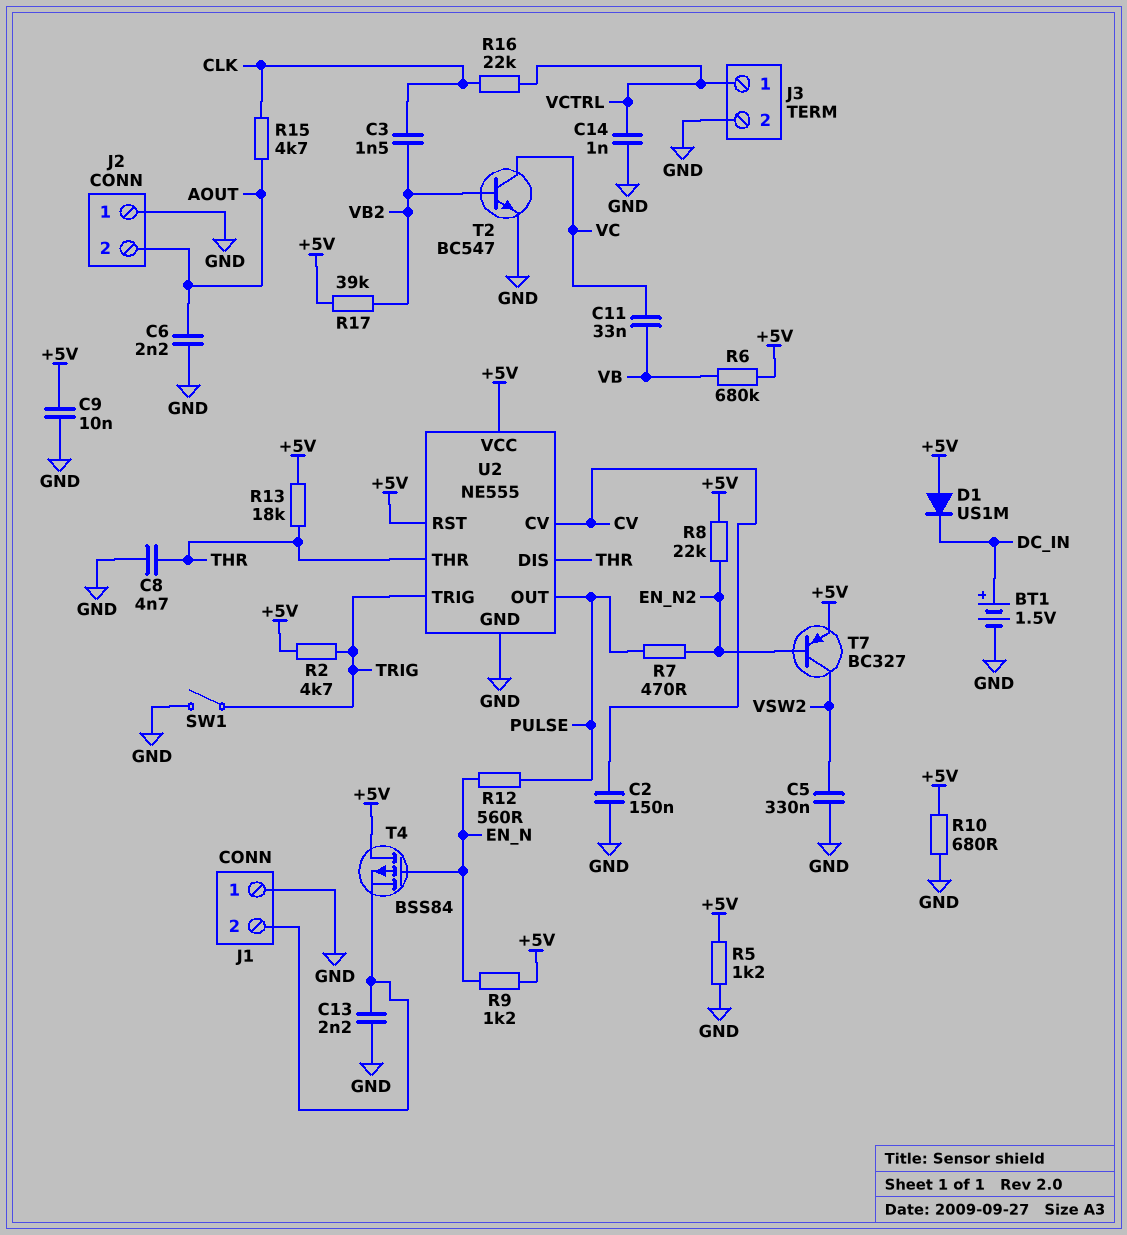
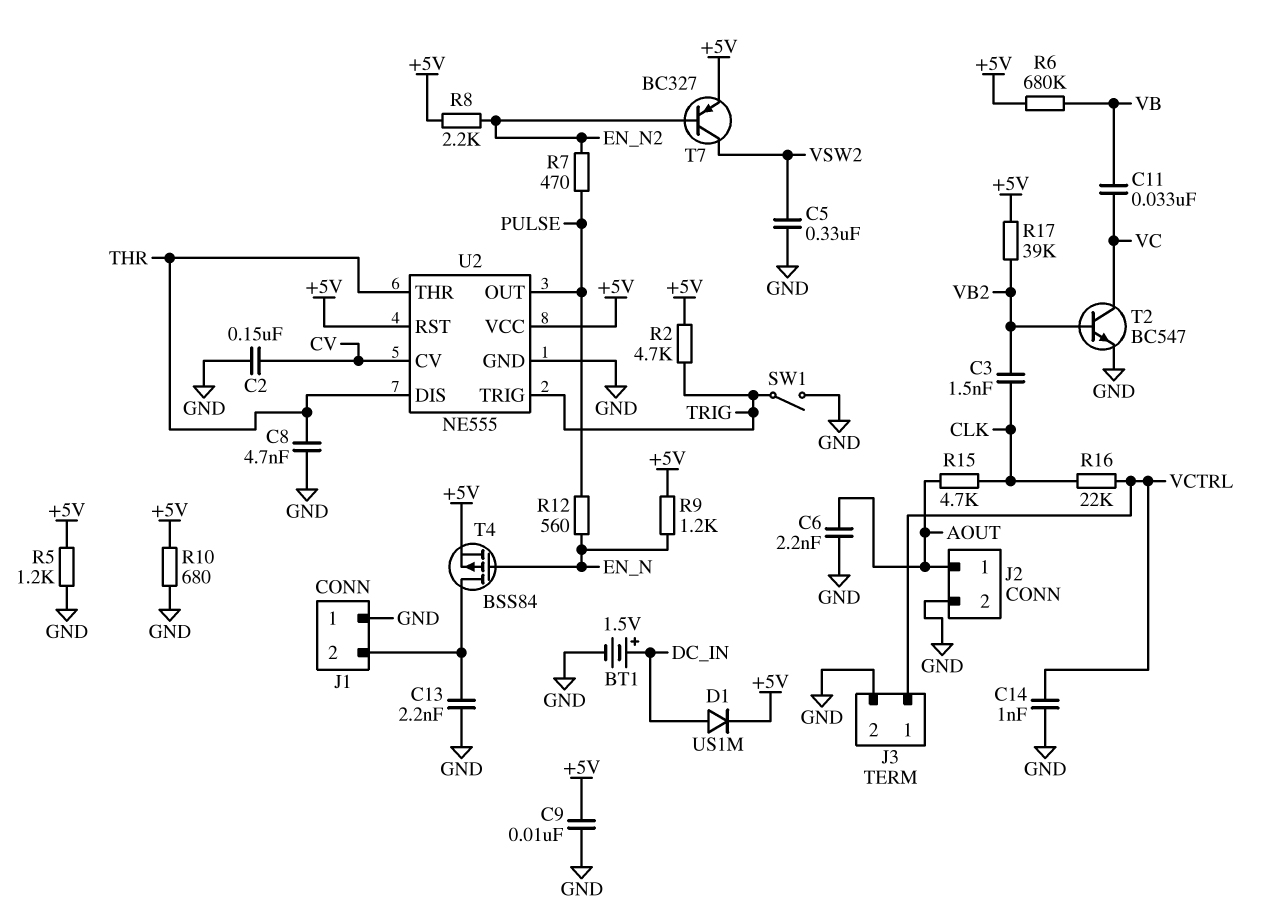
D1: diode US1M (A +5V, K DC_IN) -> diode US1M (A DC_IN, K +5V)
J2 pin 1: GND -> AOUT
J2 pin 2: AOUT -> GND
R8: 22k (+5V, EN_N2) -> 2.2k (+5V, EN_N2)
R13: 18k (+5V, THR) -> none
T4: PMOS BSS84 (G EN_N, D +5V, S J1/2) -> PMOS BSS84 (G EN_N, D J1/2, S +5V)

